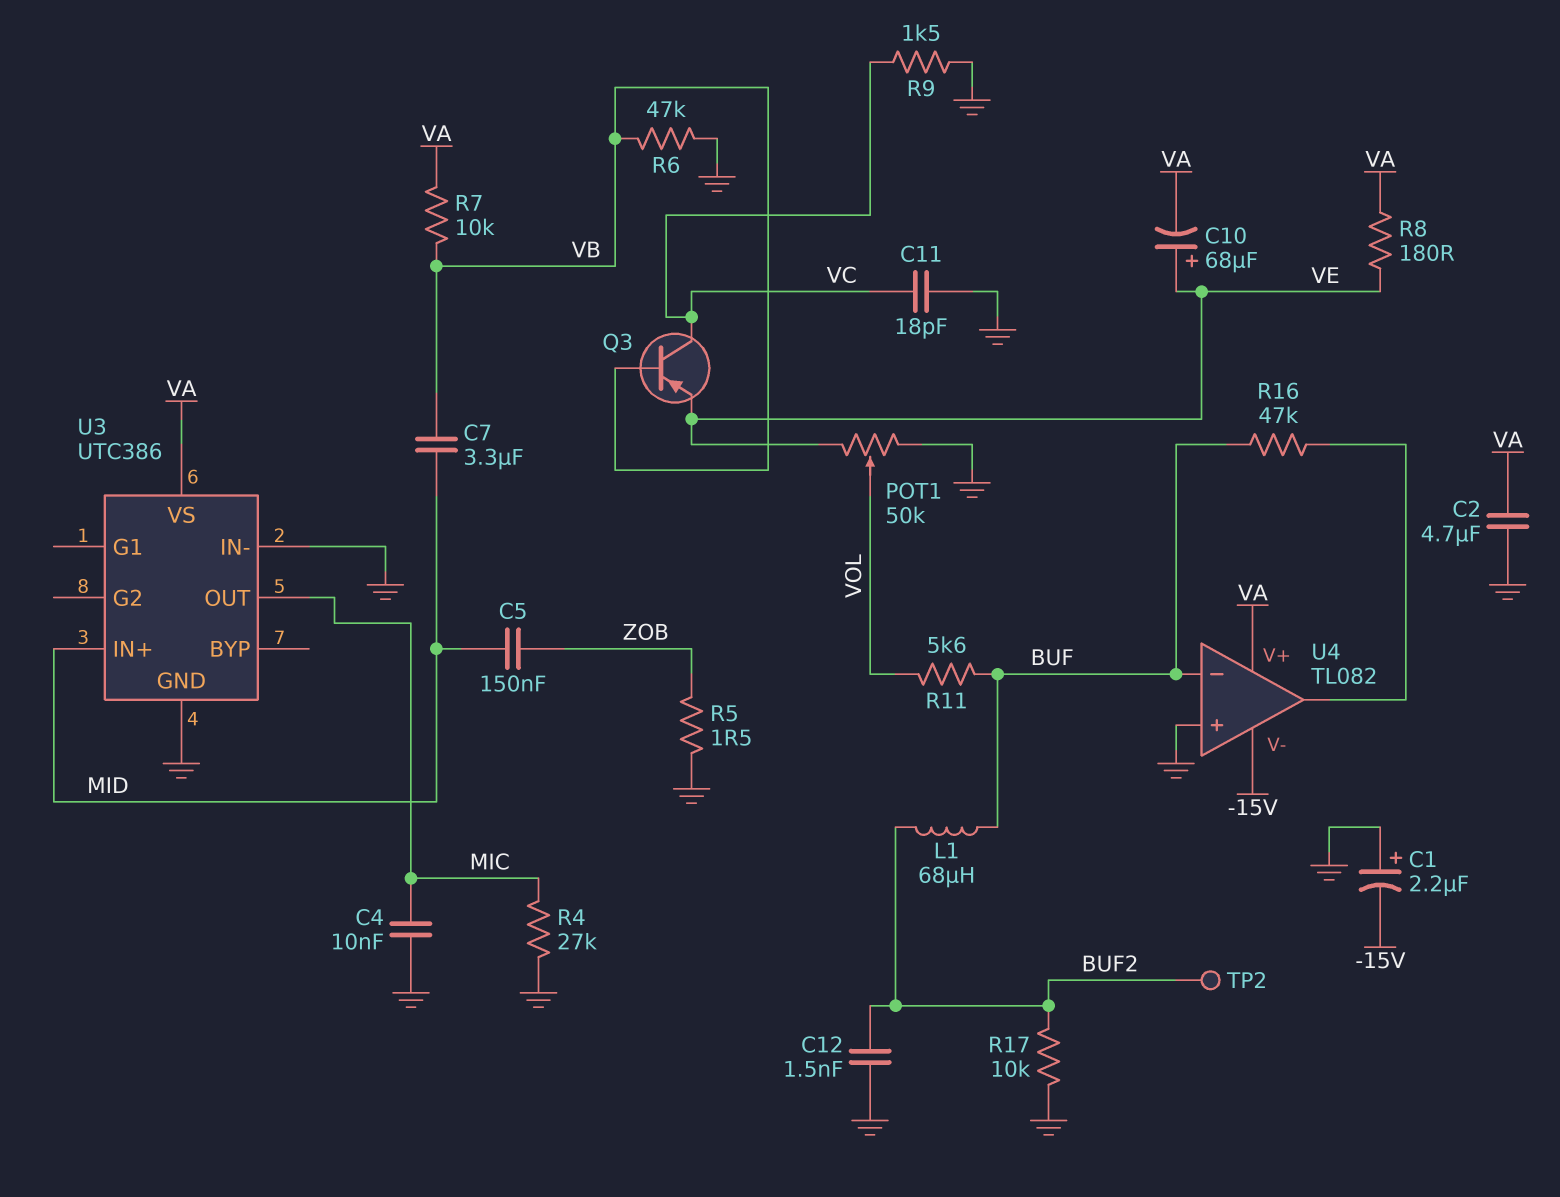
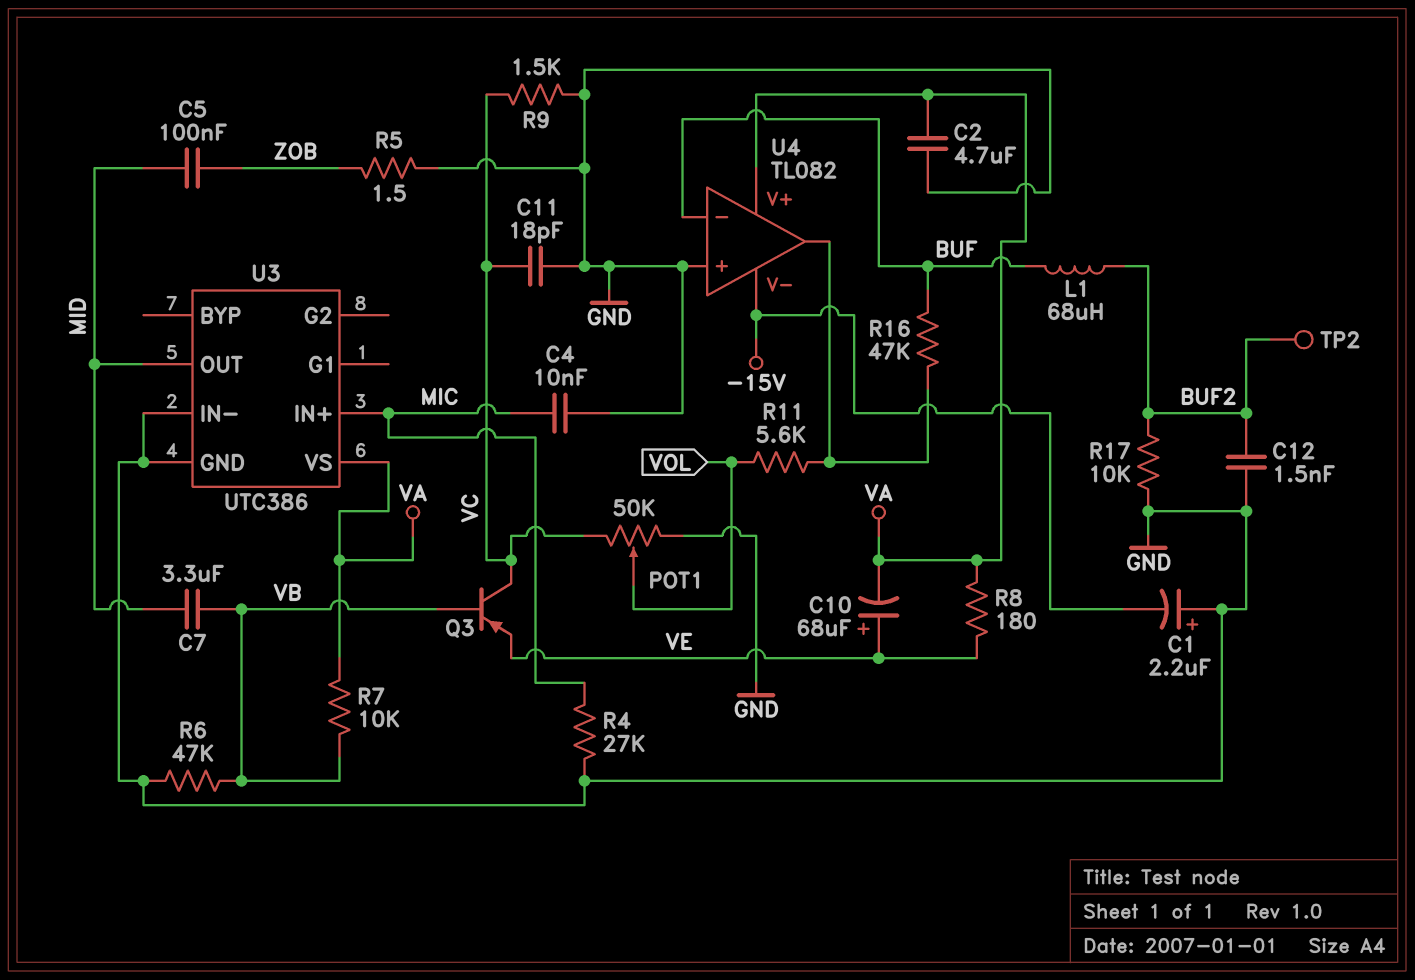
C5: 150nF (MID, ZOB) -> 100nF (MID, ZOB)
POT1: 50k (GND, VE, wiper VOL) -> 50k (GND, VC, wiper VOL)
R11: 5.6k (BUF, VOL) -> 5.6k (U4/out, VOL)
U3 pin IN+: MID -> MIC
U3 pin OUT: MIC -> MID

